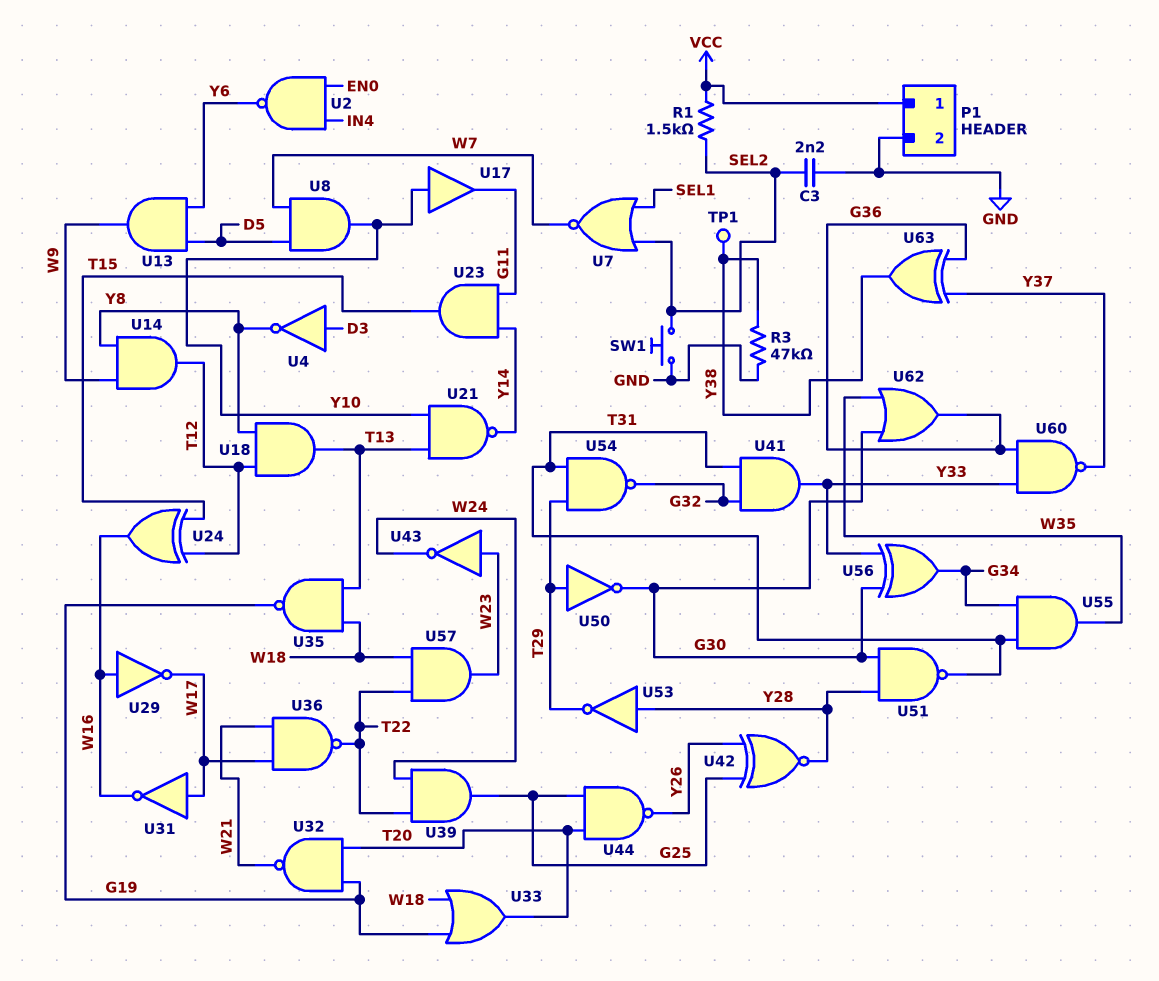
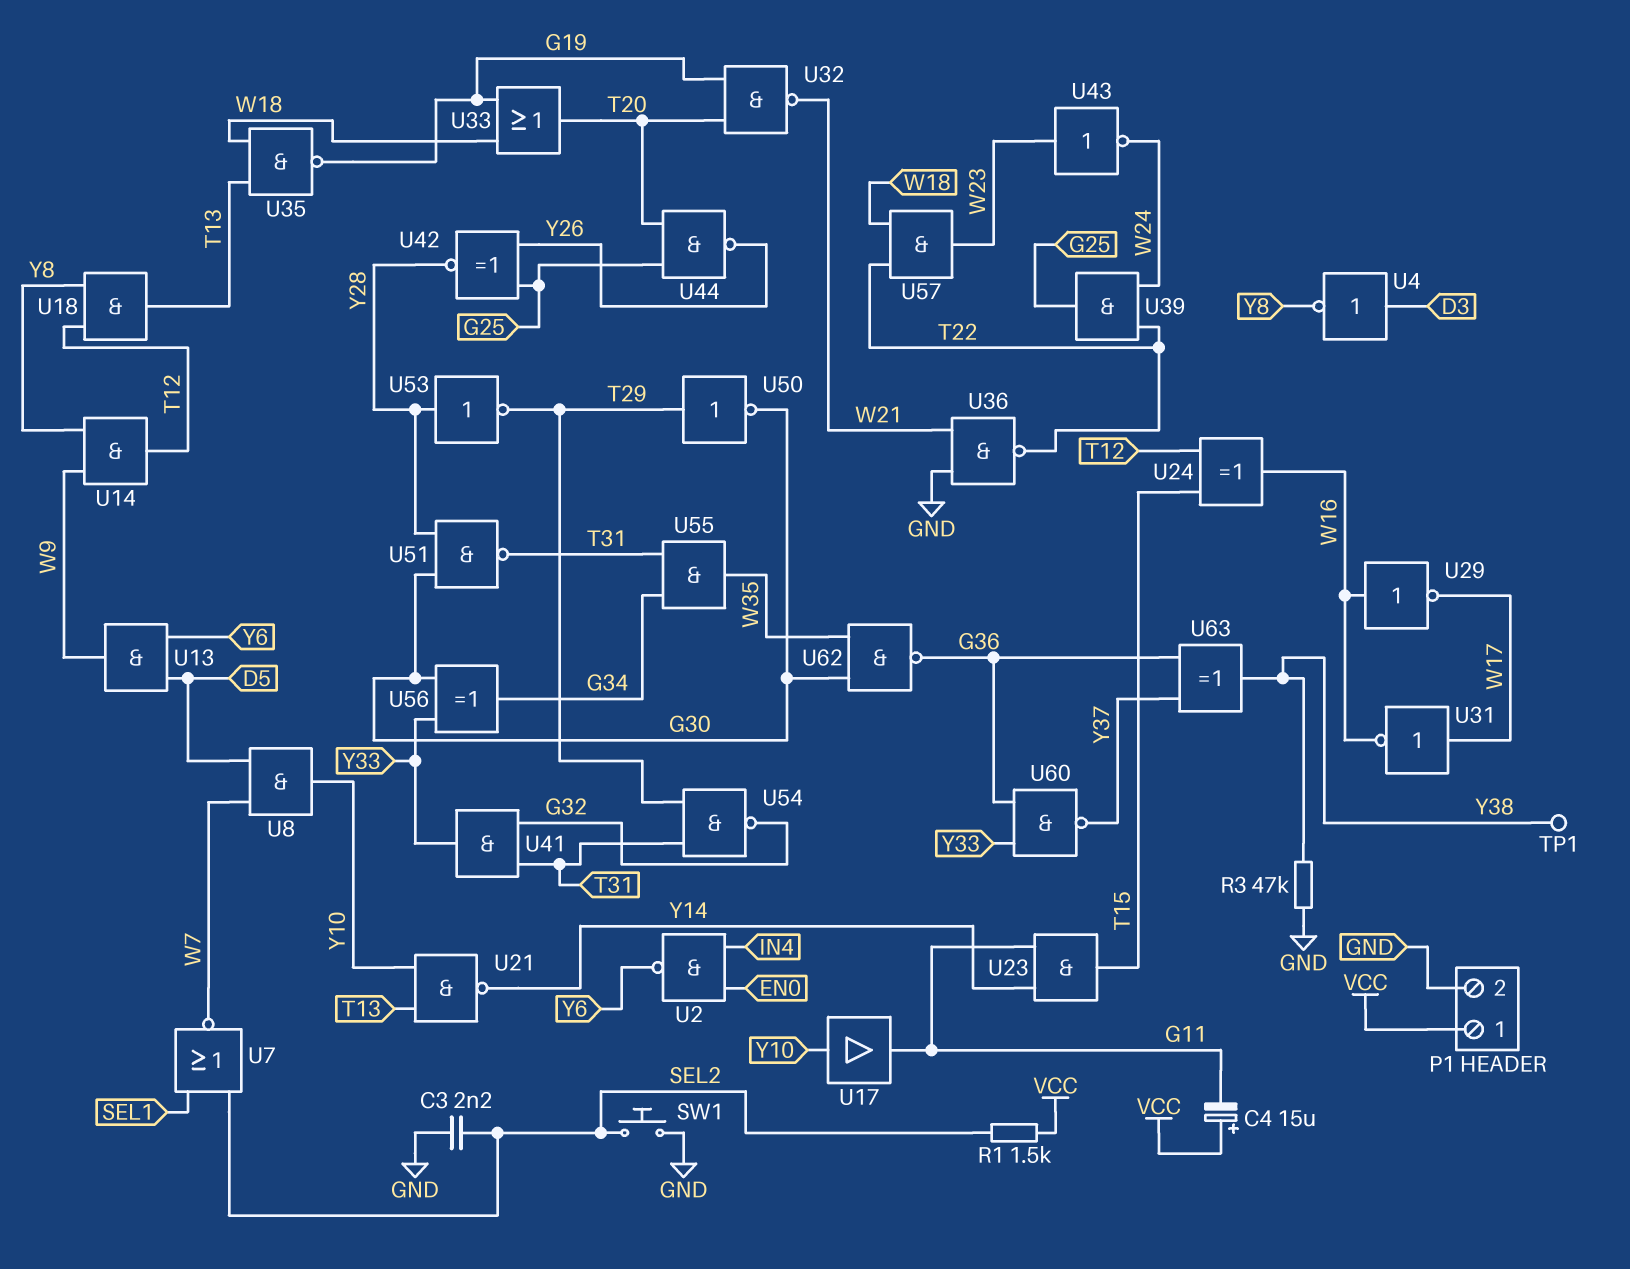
C4: none -> 15uF (plus VCC, minus G11)
U36: NAND (in W17, in W21, out T22) -> NAND (in GND, in W21, out T22)
U62: OR (in G30, in W35, out G36) -> NAND (in G30, in W35, out G36)

